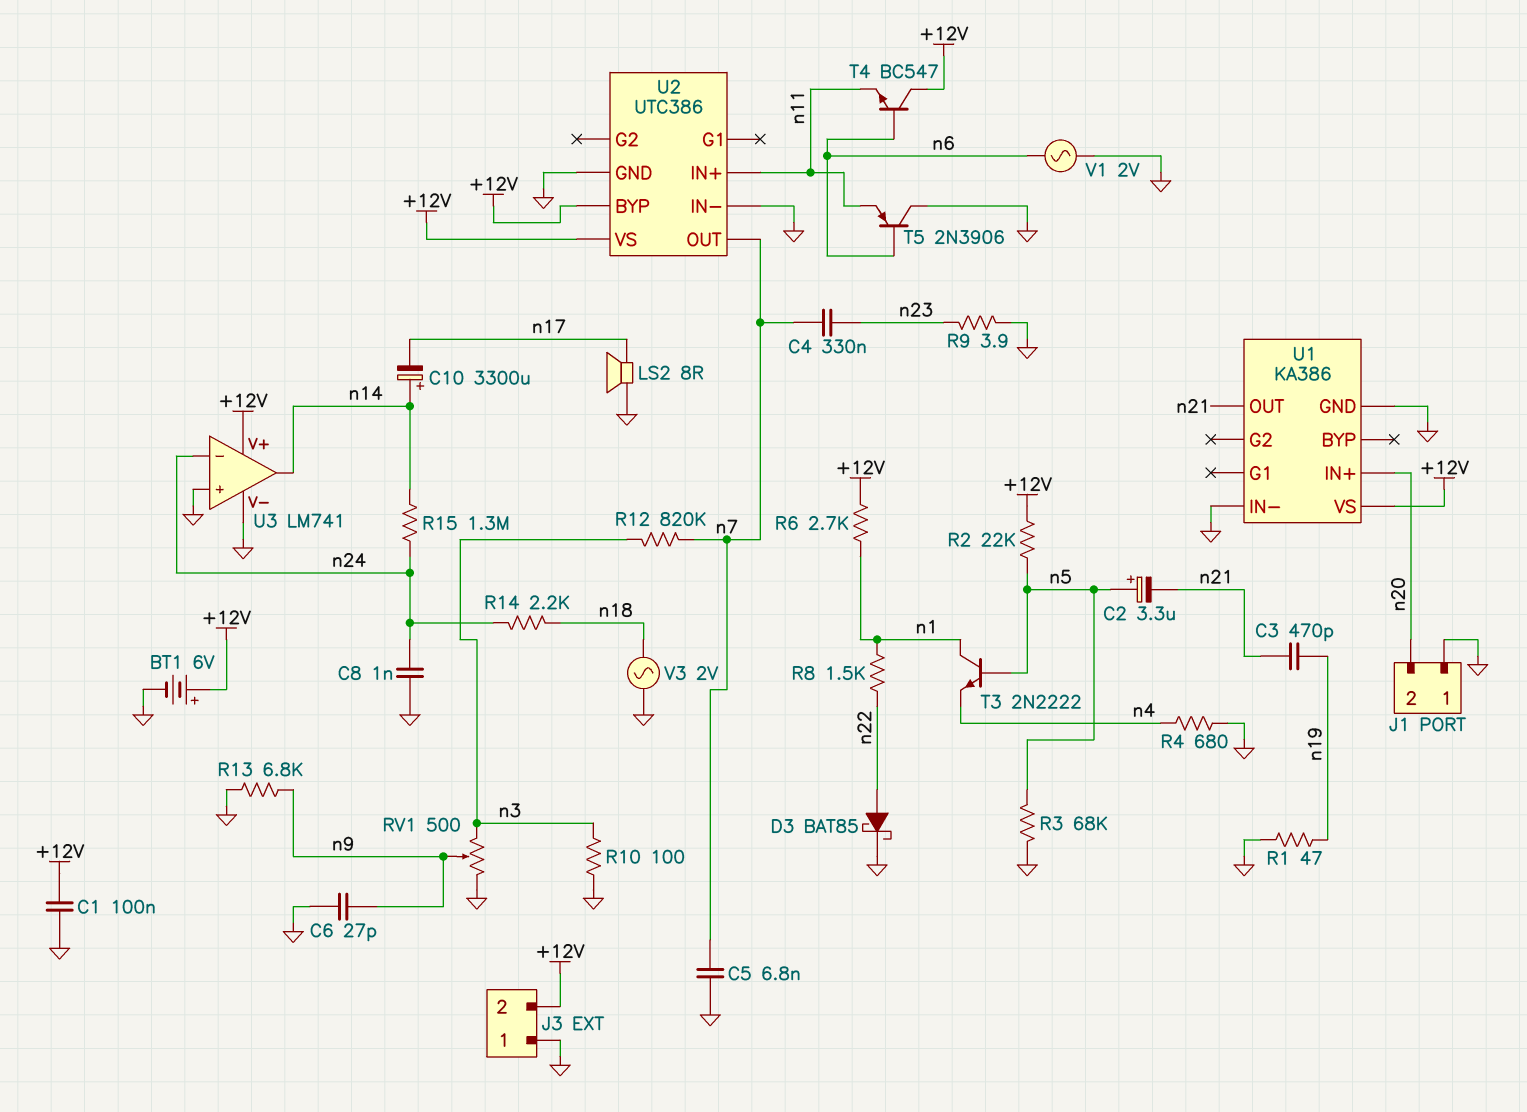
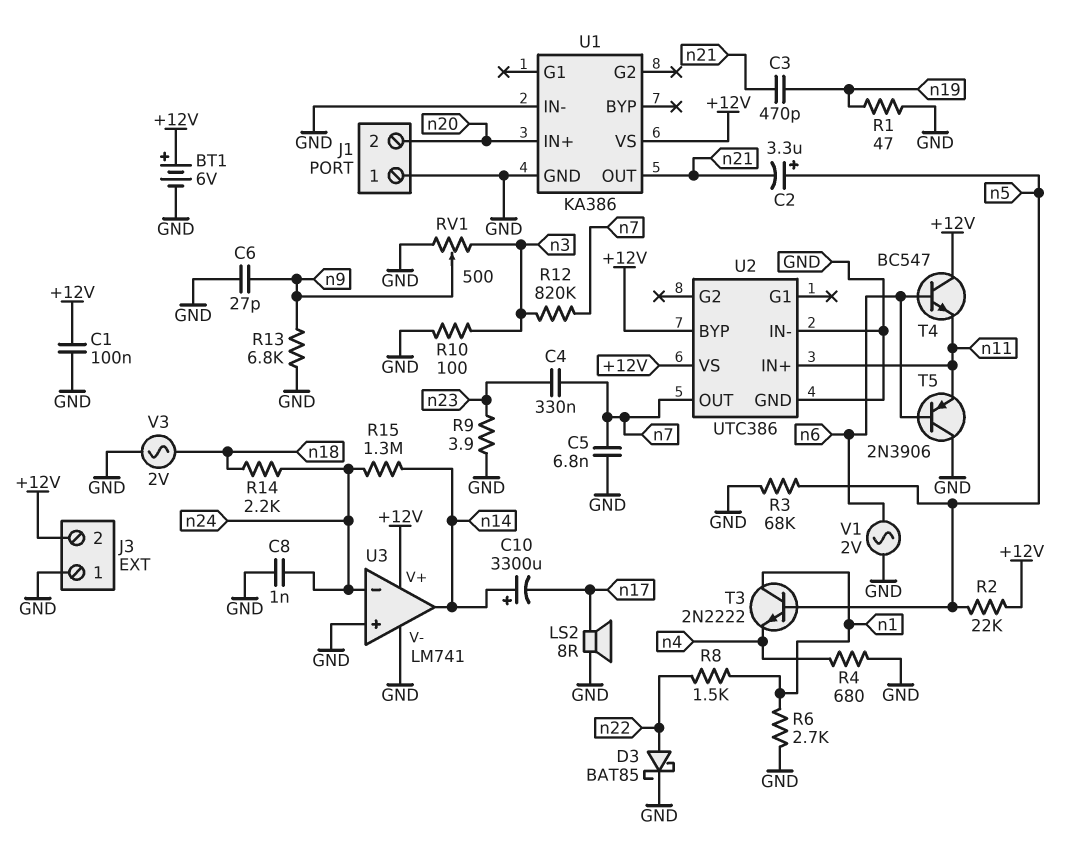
R6: 2.7k (+12V, n1) -> 2.7k (GND, n1)

